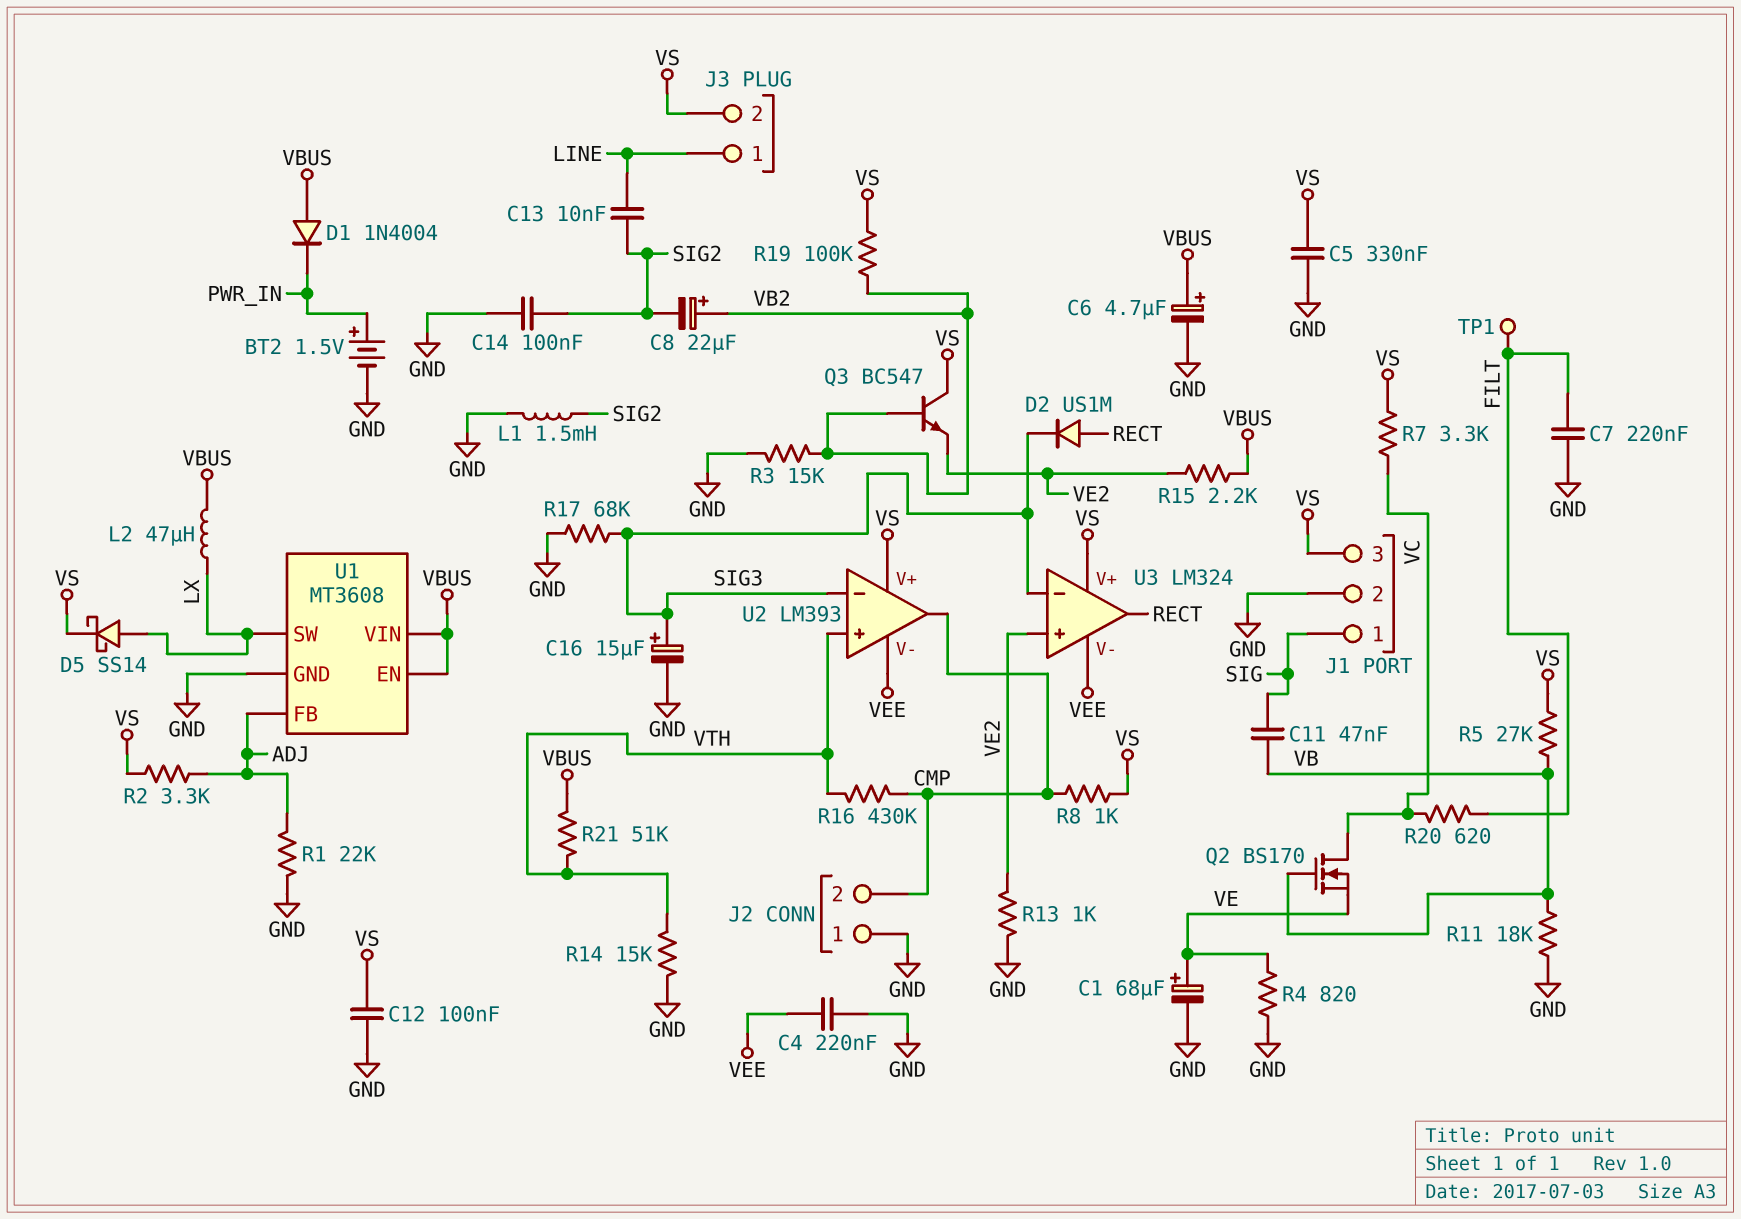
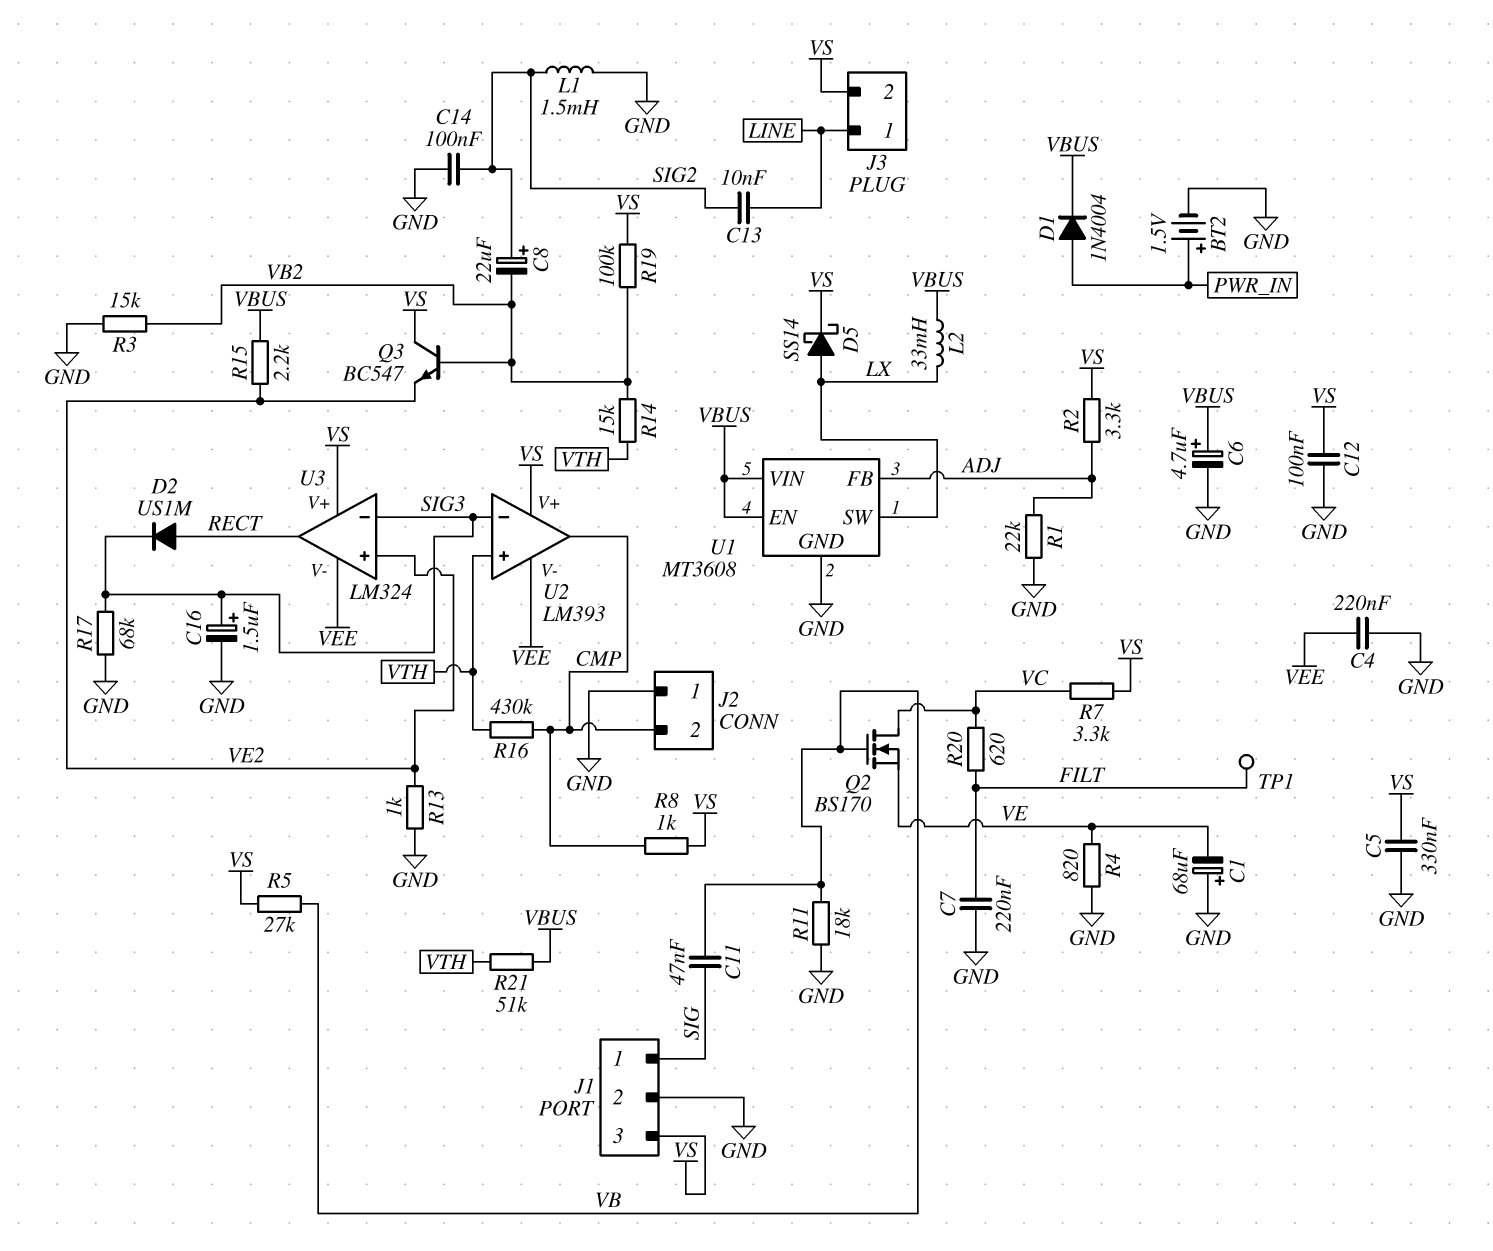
C1: 68uF (plus VE, minus GND) -> 68uF (plus GND, minus VE)
C8: 22uF (plus VB2, minus SIG2) -> 22uF (plus SIG2, minus VB2)
C16: 15uF (plus SIG3, minus GND) -> 1.5uF (plus SIG3, minus GND)
D1: diode 1N4004 (A VBUS, K PWR_IN) -> diode 1N4004 (A PWR_IN, K VBUS)
L2: 47uH (LX, VBUS) -> 33mH (LX, VBUS)
R14: 15k (GND, VTH) -> 15k (VB2, VTH)

